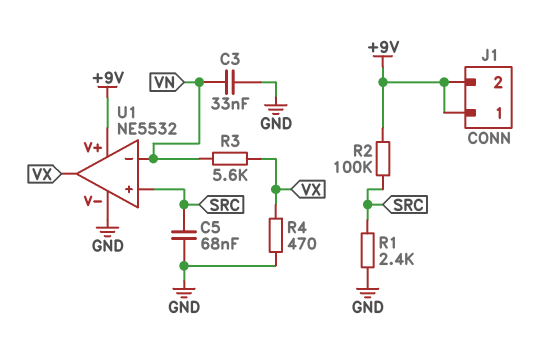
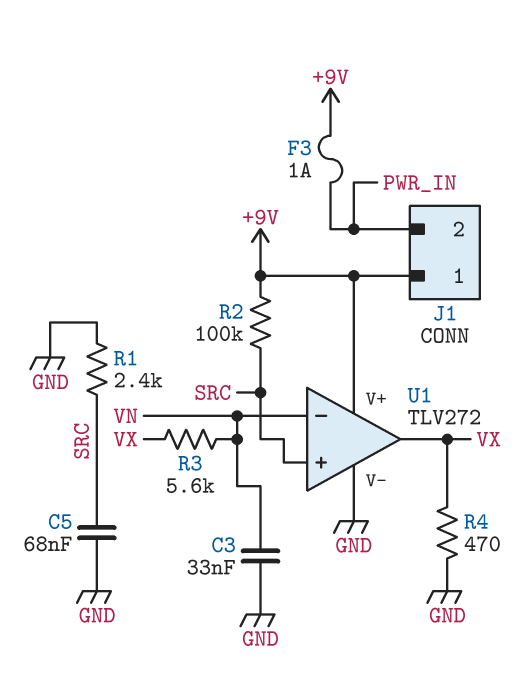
F3: none -> 1A (+9V, PWR_IN)
J1 pin 2: +9V -> PWR_IN
U1: NE5532 -> TLV272

